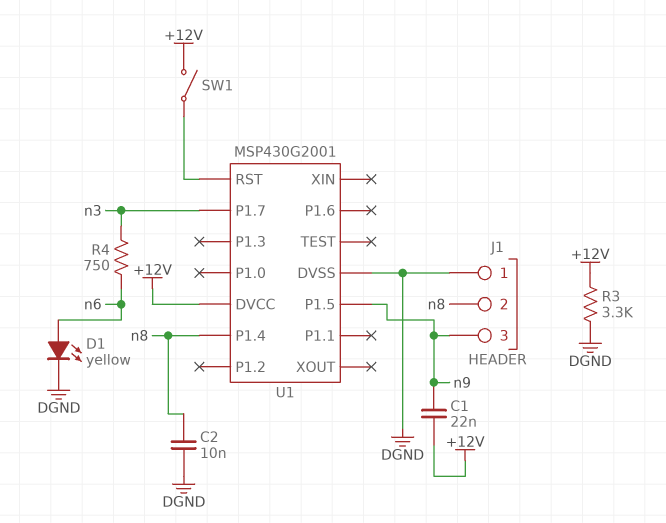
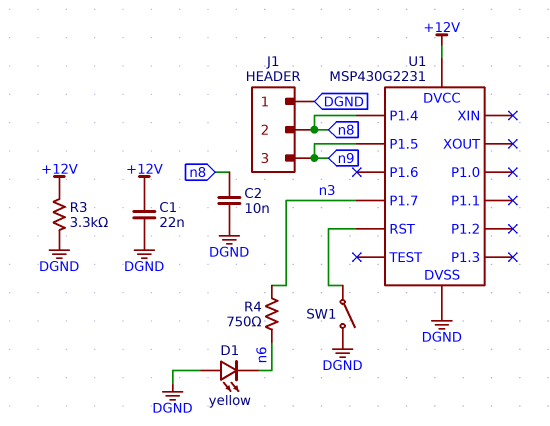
C1: 22nF (+12V, n9) -> 22nF (+12V, DGND)
D1: LED yellow (A n6, K DGND) -> LED yellow (A DGND, K n6)
SW1: switch (+12V, U1/RST) -> switch (DGND, U1/RST)
U1: MSP430G2001 -> MSP430G2231

